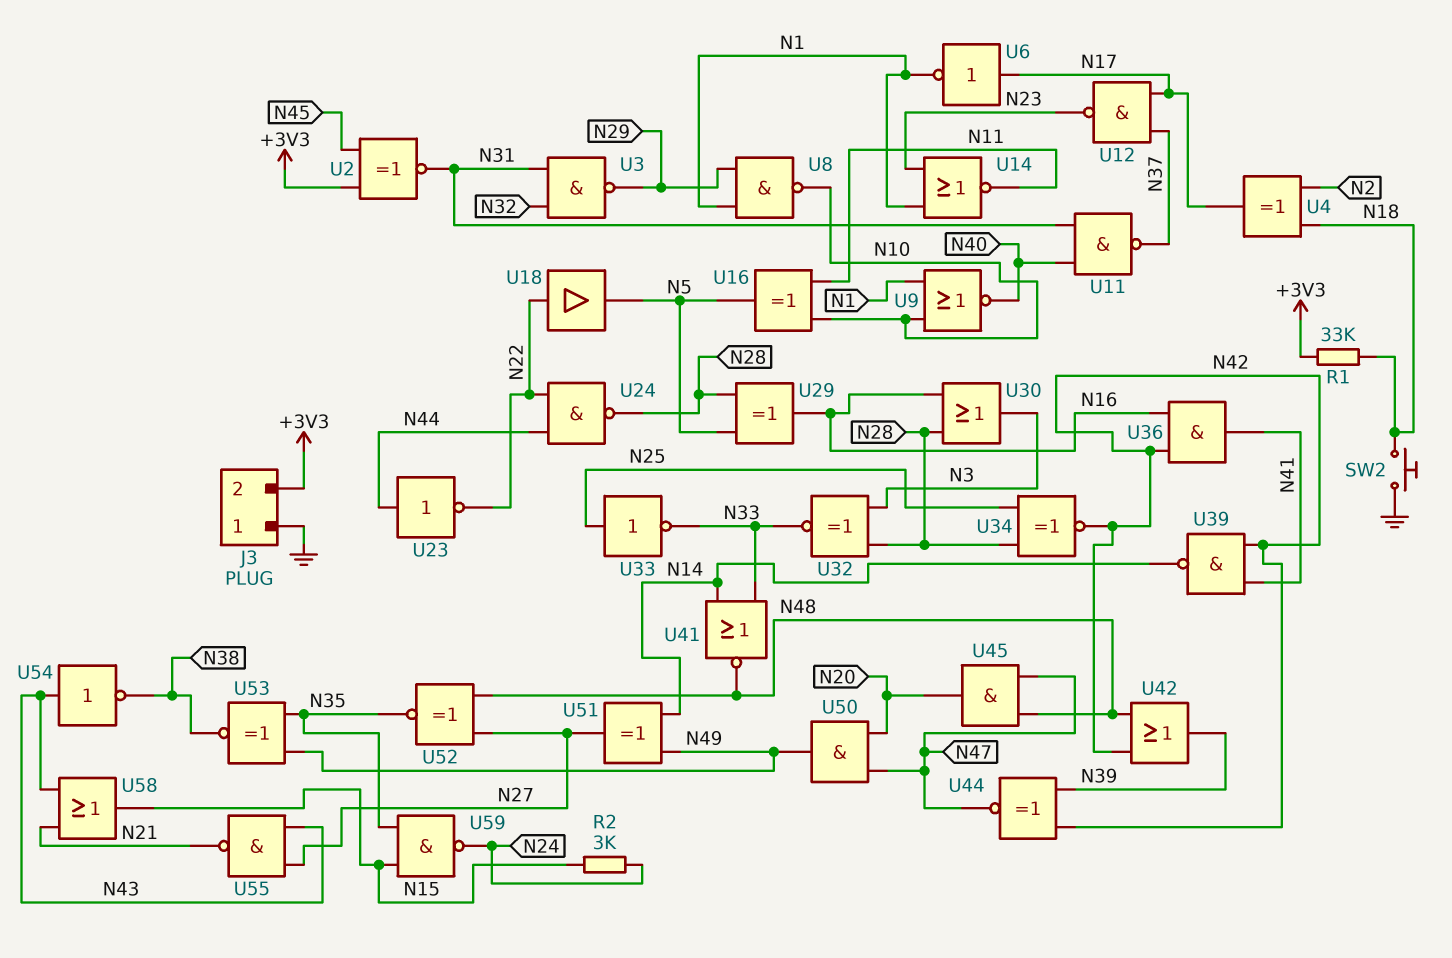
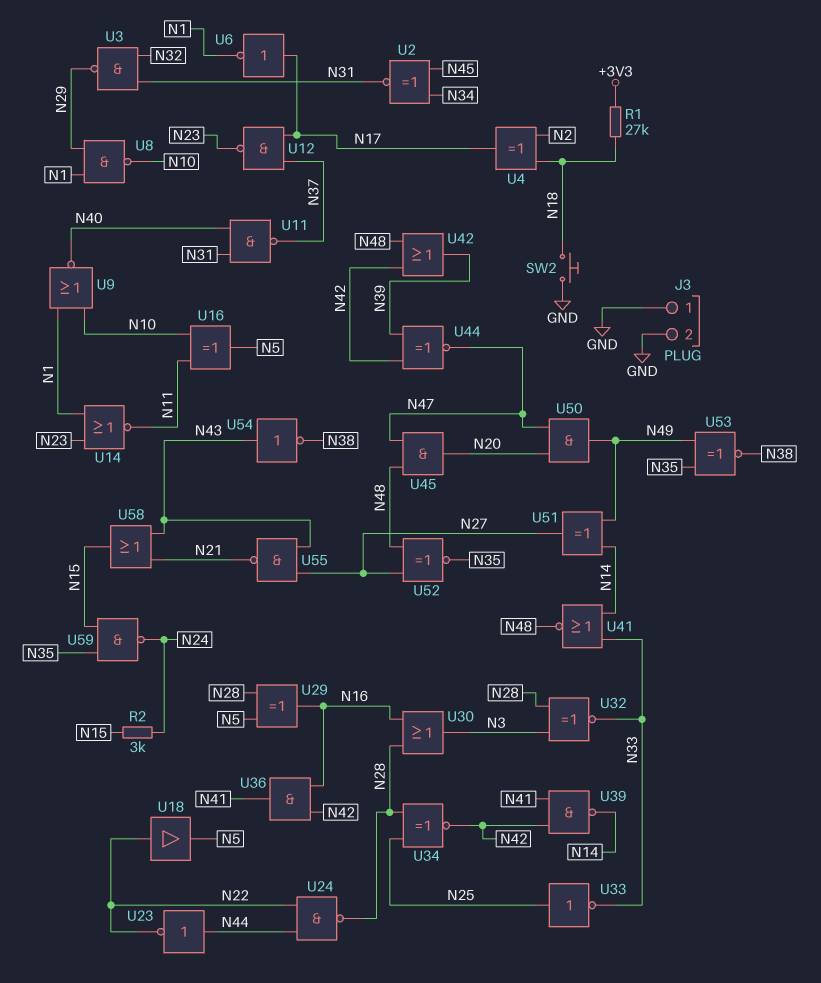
J3 pin 2: +3V3 -> GND
R1: 33k (+3V3, N18) -> 27k (+3V3, N18)
U2: XNOR (in +3V3, in N45, out N31) -> XNOR (in N34, in N45, out N31)

